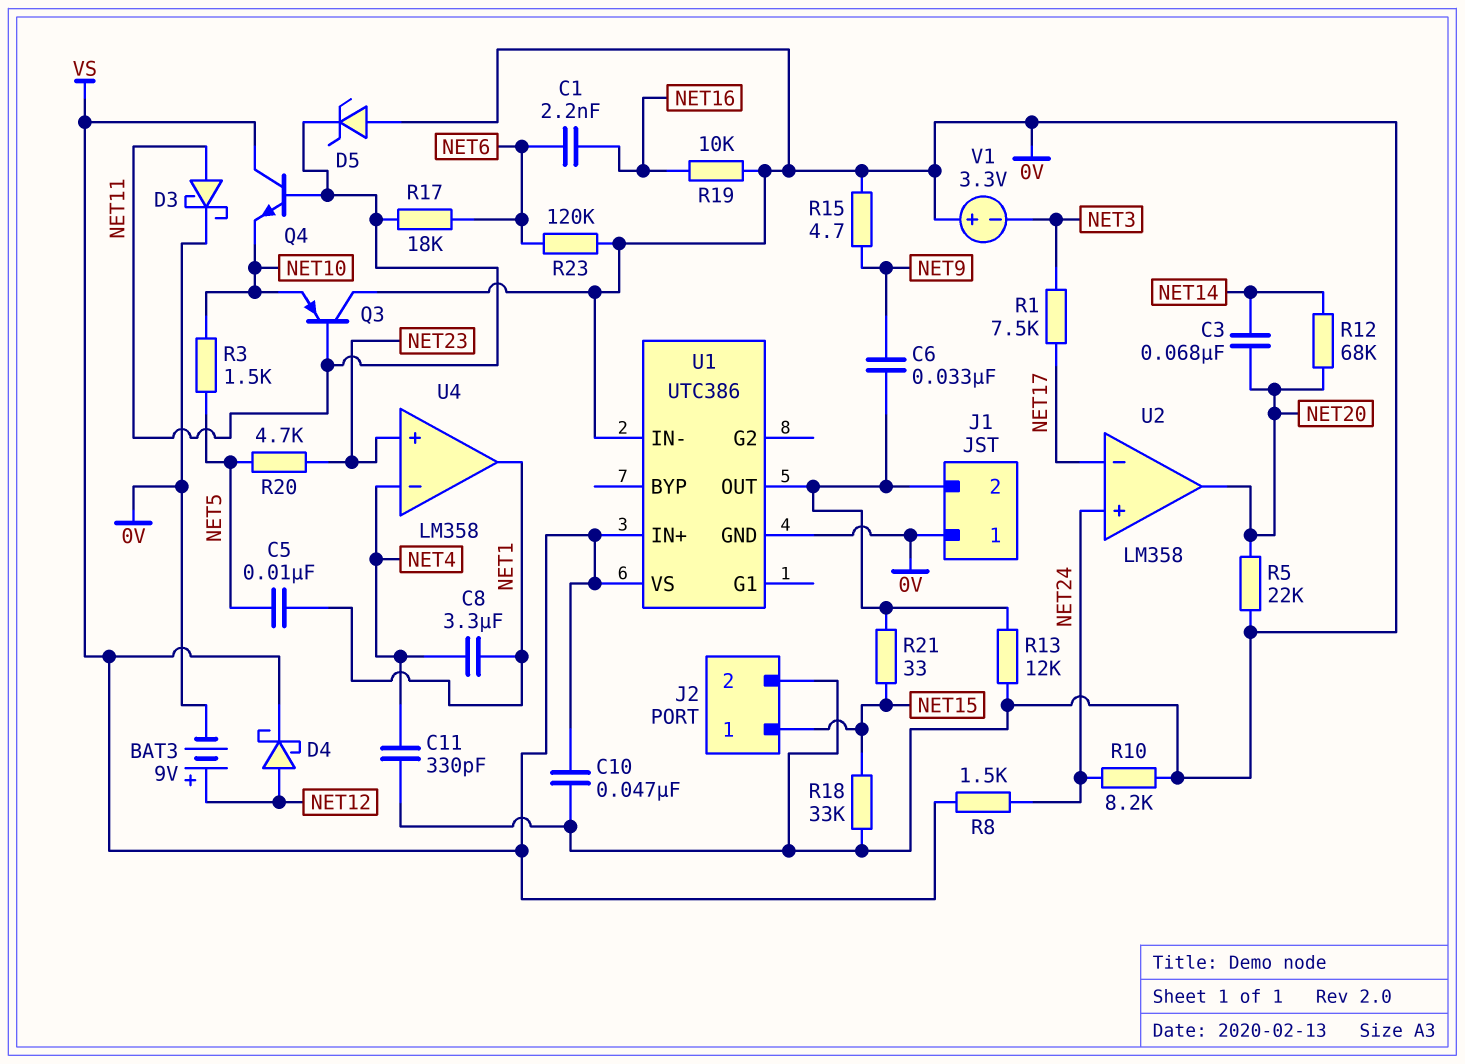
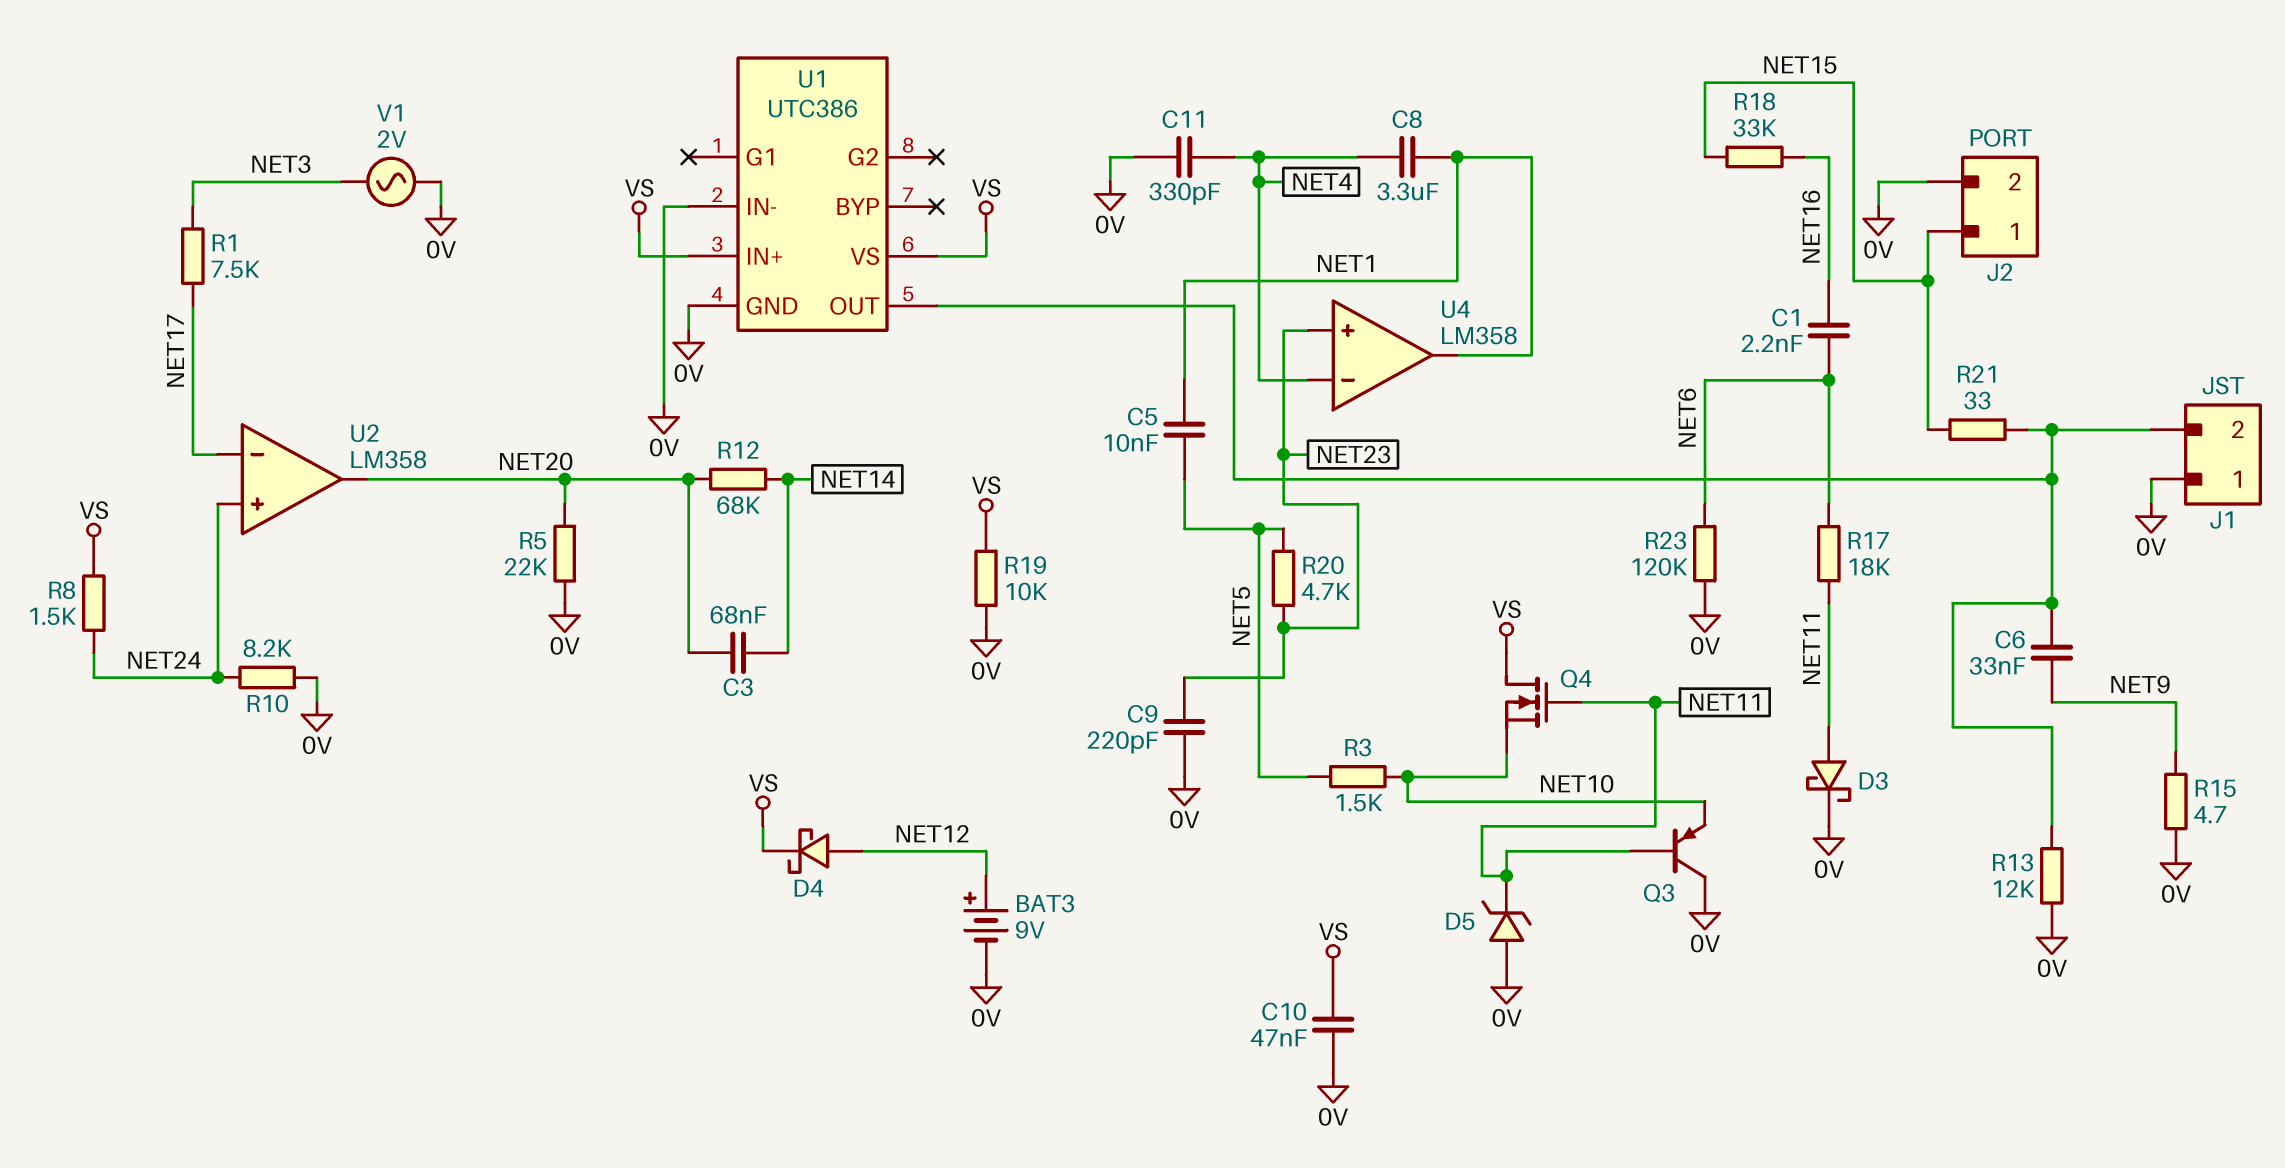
C9: none -> 220pF (0V, NET23)
Q4: NPN (B NET11, C VS, E NET10) -> NMOS (G NET11, D VS, S NET10)
R18: 33k (0V, NET15) -> 33k (NET15, NET16)
R19: 10k (0V, NET16) -> 10k (0V, VS)
V1: 3.3V (plus 0V, minus NET3) -> AC 2V (0V, NET3)

